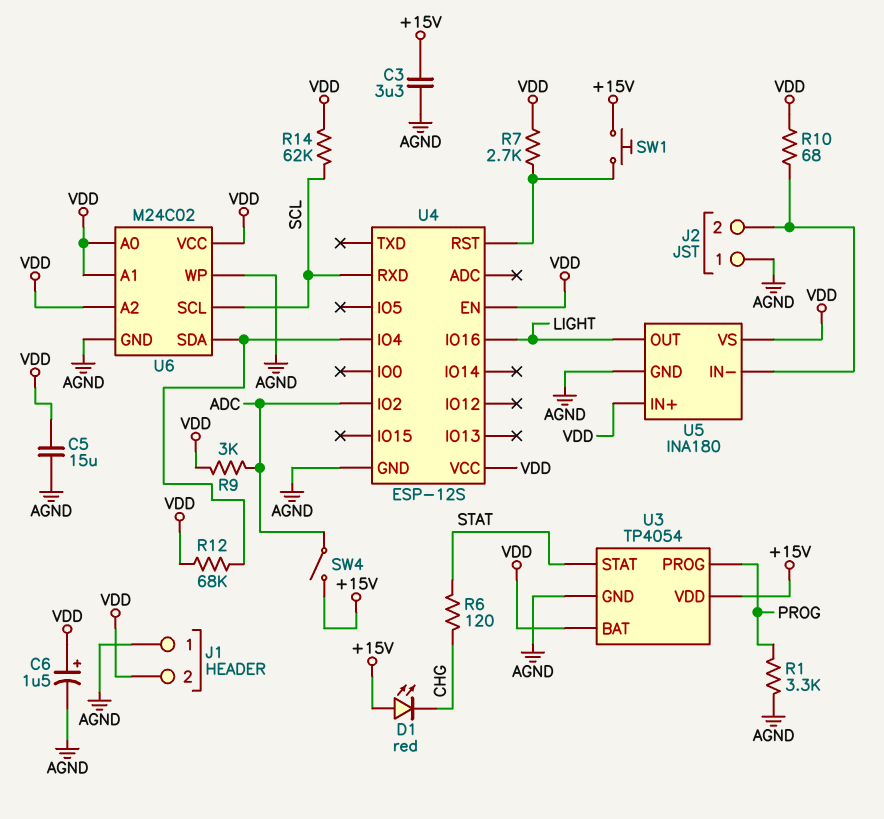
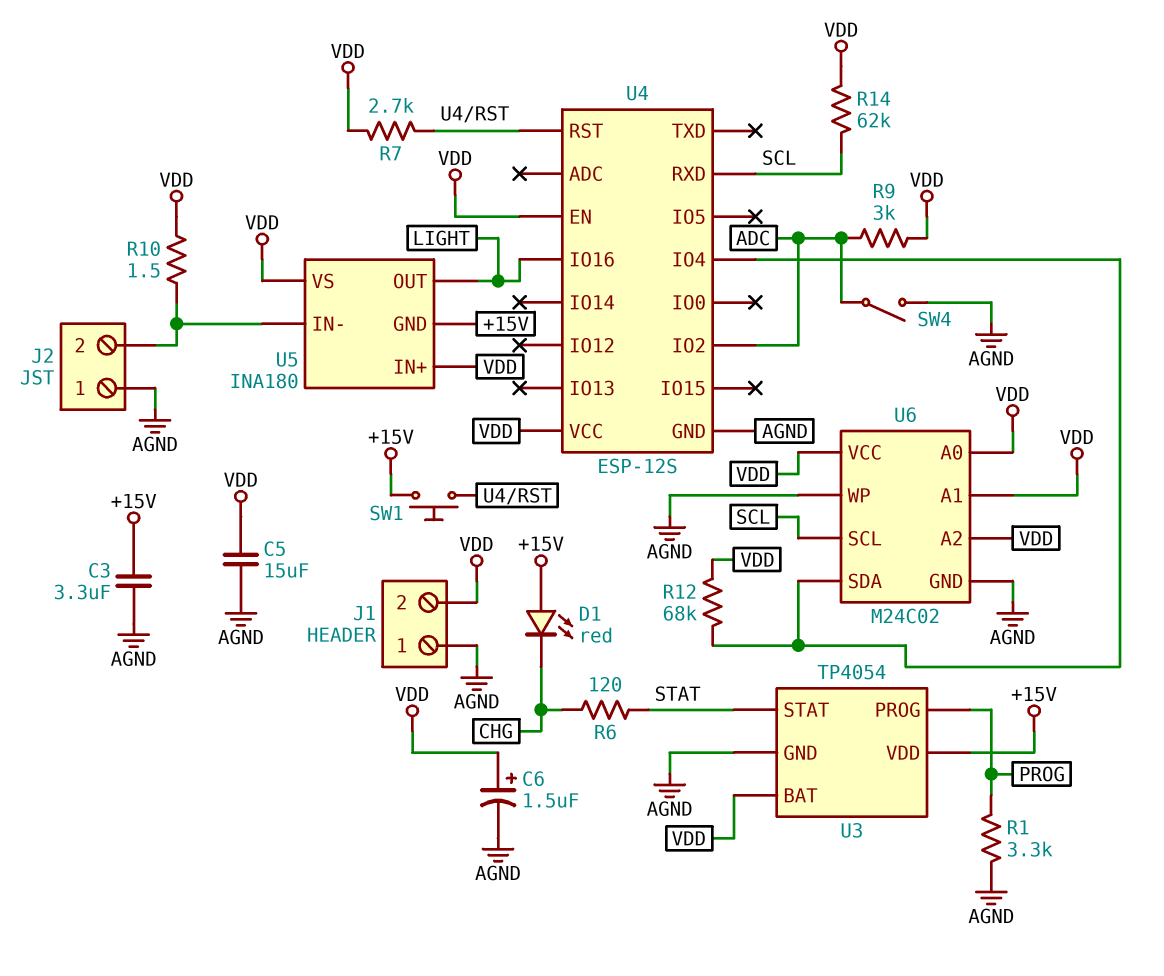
R10: 68 (J2/2, VDD) -> 1.5 (J2/2, VDD)
SW4: switch (+15V, ADC) -> switch (ADC, AGND)
U5 pin GND: AGND -> +15V

